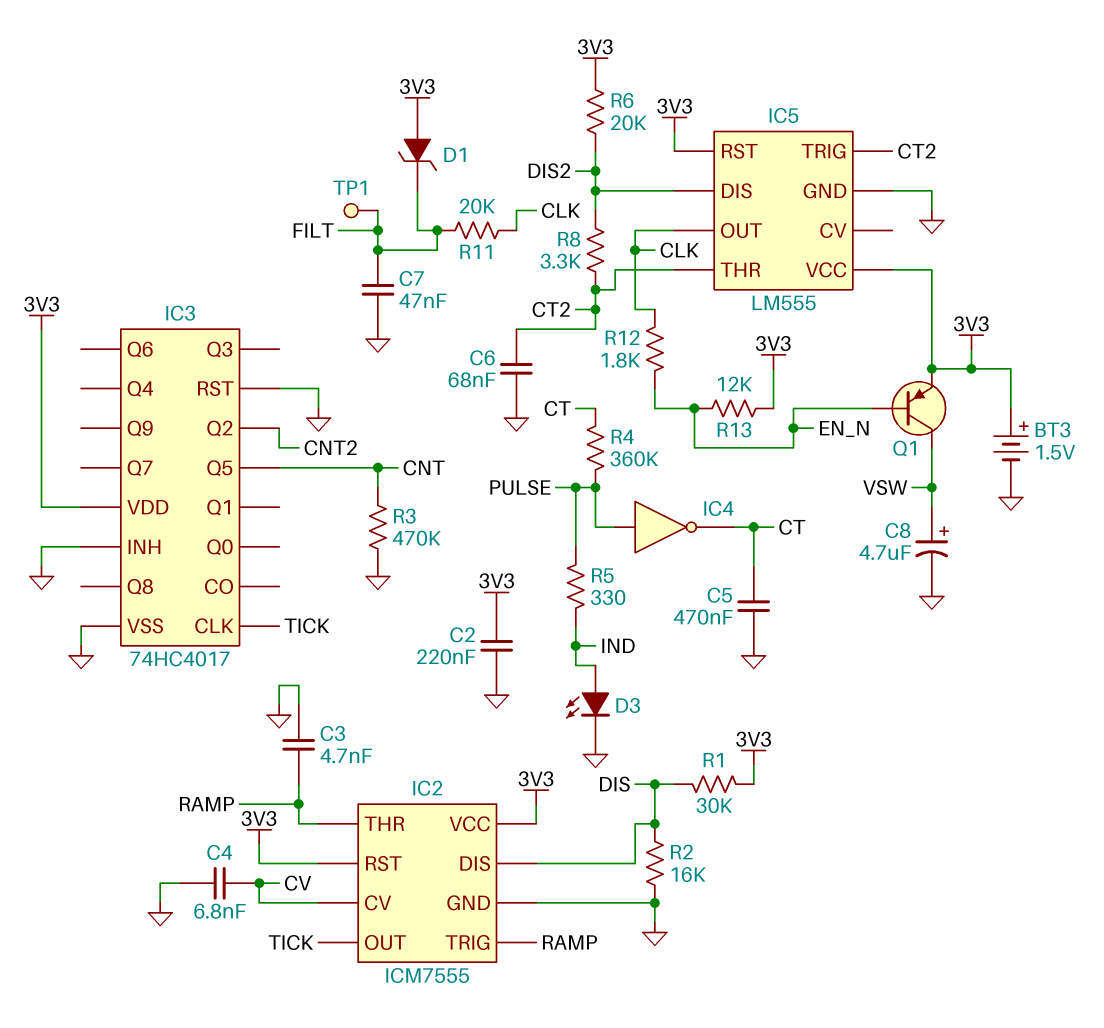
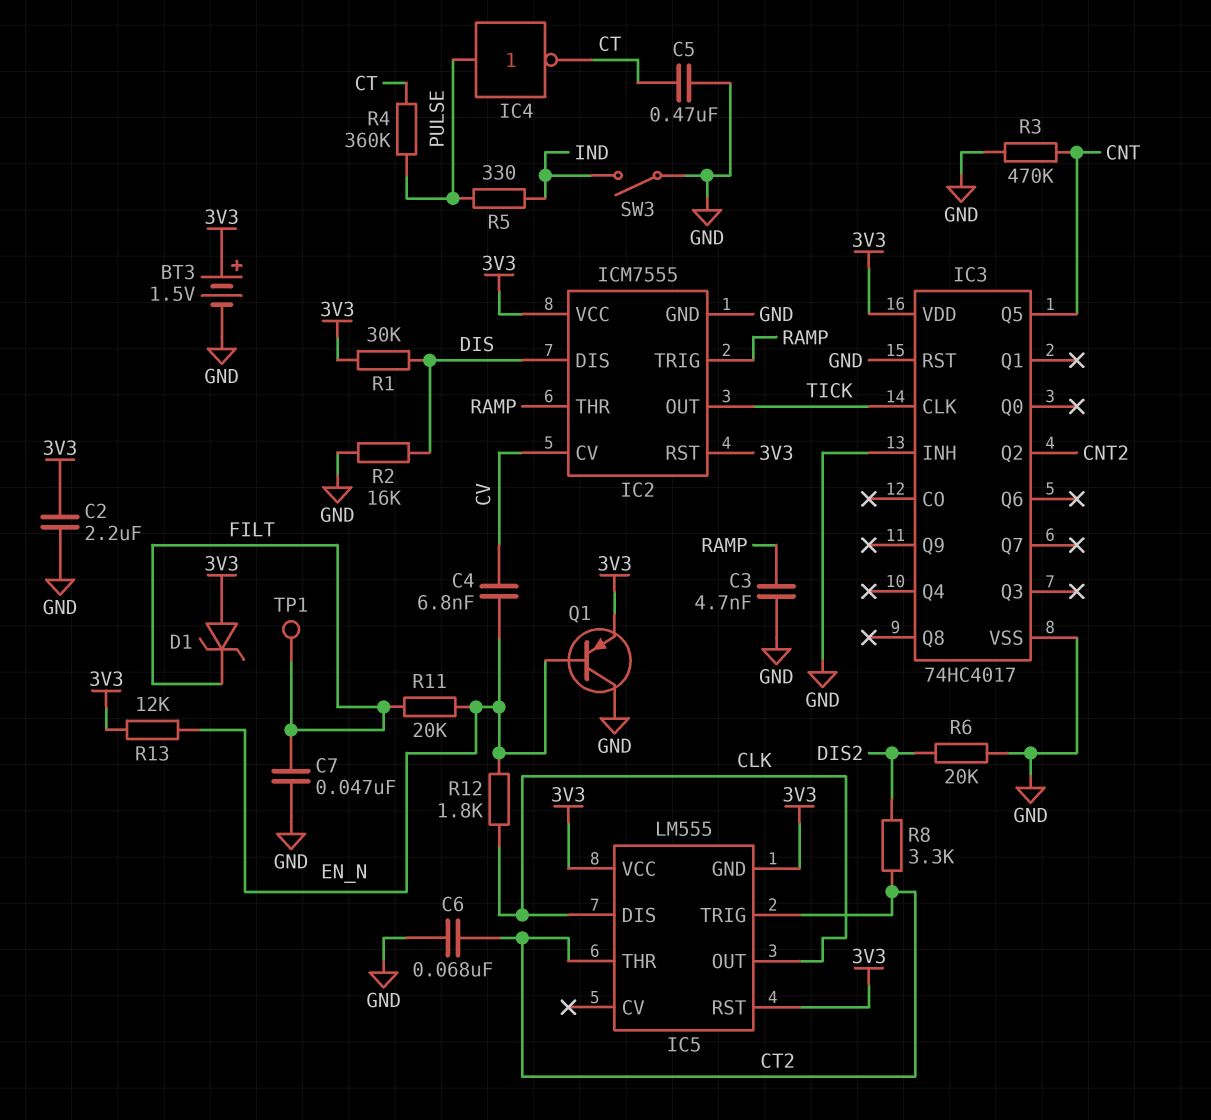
C2: 220nF (3V3, GND) -> 2.2uF (3V3, GND)
C4: 6.8nF (CV, GND) -> 6.8nF (CV, EN_N)
C8: 4.7uF (plus VSW, minus GND) -> none
D3: LED (A IND, K GND) -> none
IC5 pin DIS: DIS2 -> CLK
IC5 pin GND: GND -> 3V3
Q1: PNP (B EN_N, C VSW, E 3V3) -> PNP (B EN_N, C GND, E 3V3)
R6: 20k (3V3, DIS2) -> 20k (DIS2, GND)
R11: 20k (CLK, FILT) -> 20k (EN_N, FILT)
SW3: none -> switch (GND, IND)

